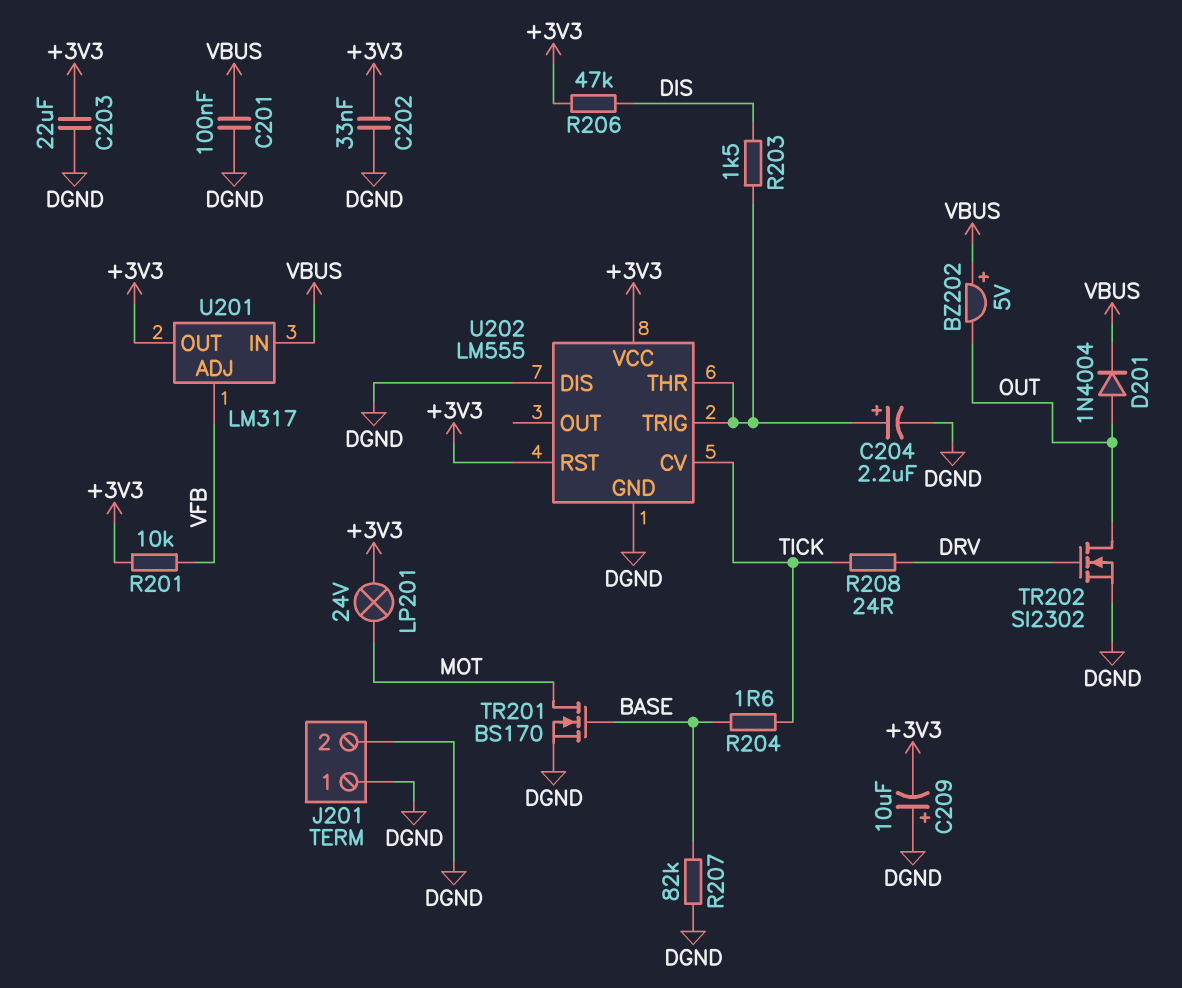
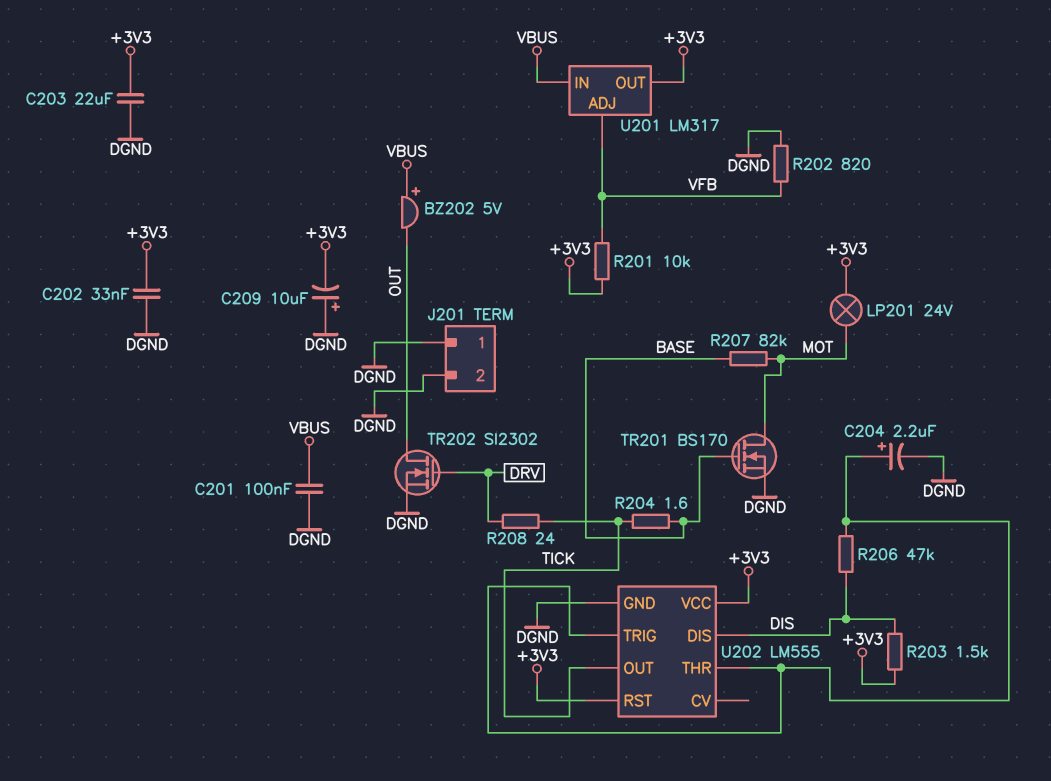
D201: diode 1N4004 (A OUT, K VBUS) -> none
R202: none -> 820 (DGND, VFB)
R203: 1.5k (DIS, U202/THR) -> 1.5k (+3V3, DIS)
R206: 47k (+3V3, DIS) -> 47k (DIS, U202/THR)
R207: 82k (BASE, DGND) -> 82k (BASE, MOT)
U202 pin CV: TICK -> none
U202 pin DIS: DGND -> DIS
U202 pin OUT: none -> TICK

